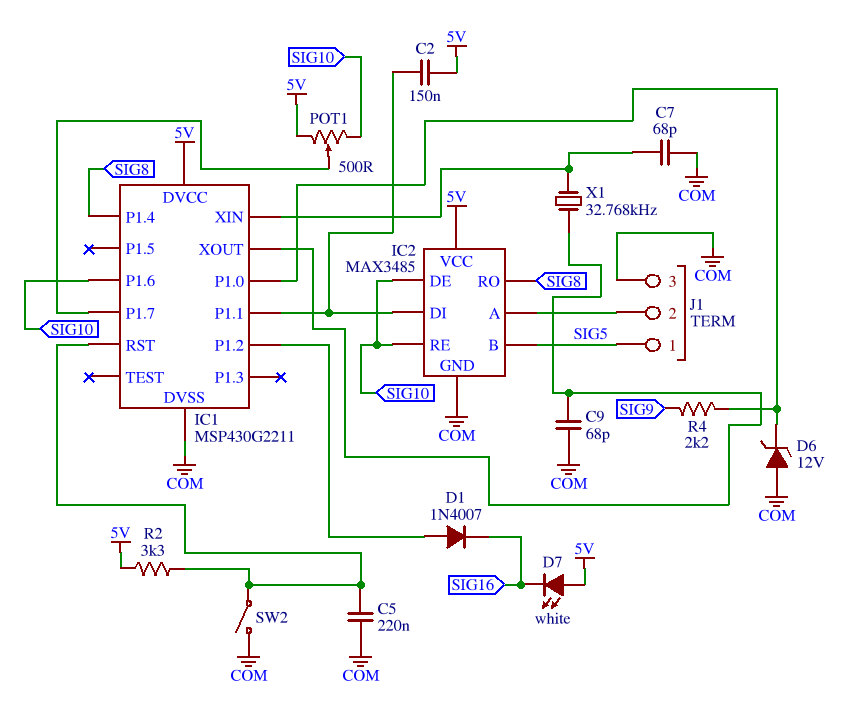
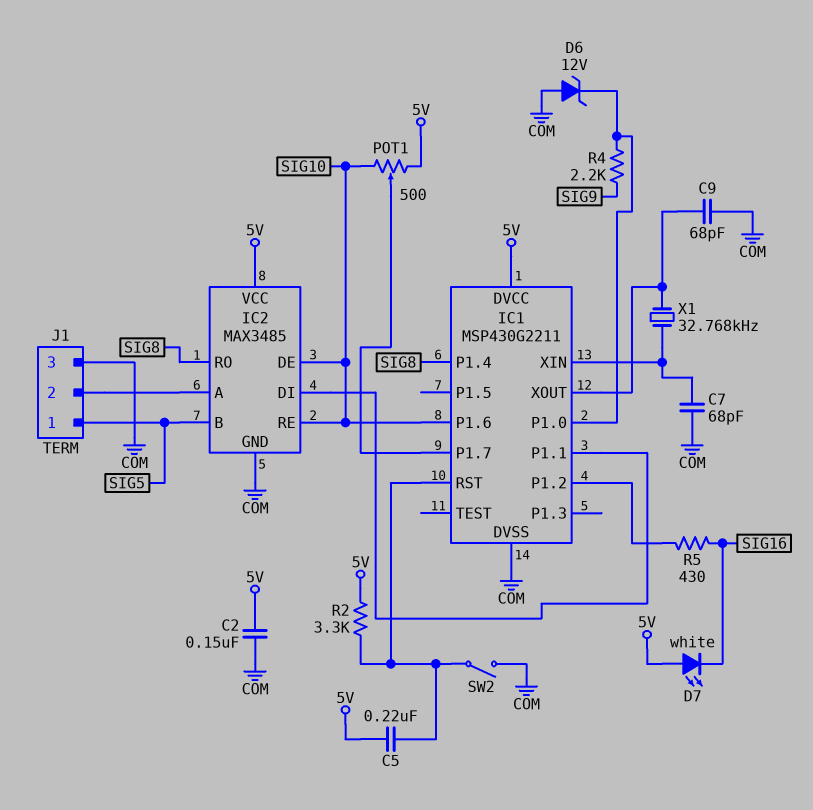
C2: 150nF (5V, IC1/P1.1) -> 150nF (5V, COM)
C5: 220nF (COM, IC1/RST) -> 220nF (5V, IC1/RST)
D1: diode 1N4007 (A IC1/P1.2, K SIG16) -> none
R5: none -> 430 (IC1/P1.2, SIG16)

